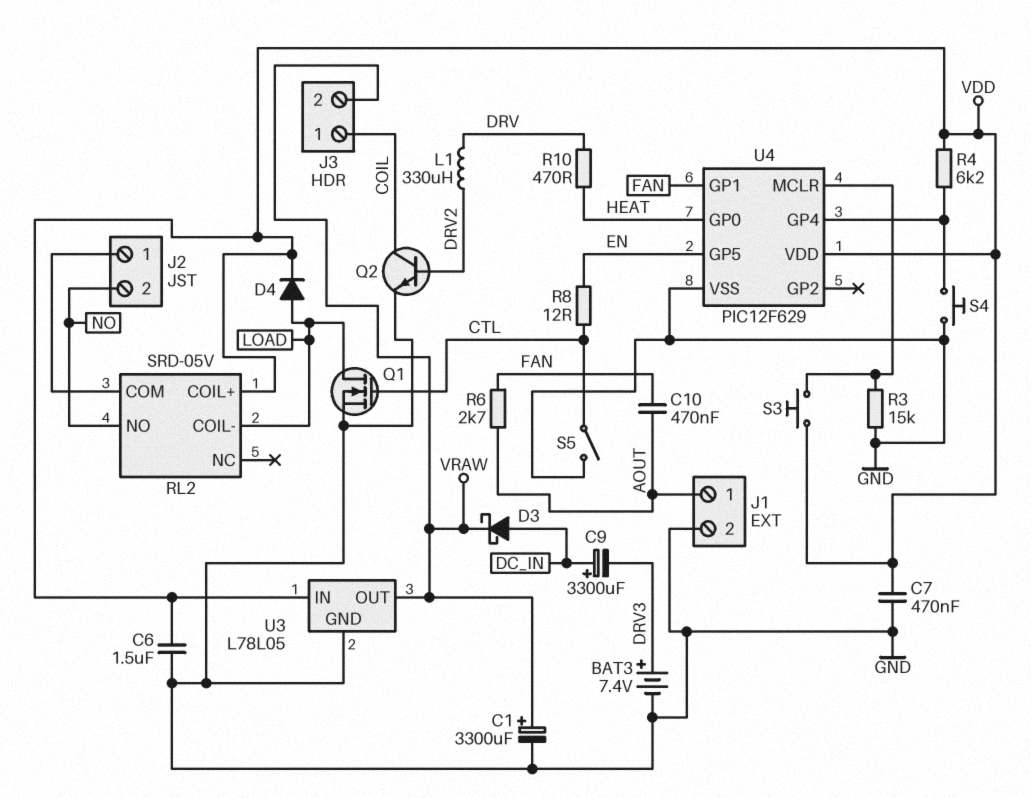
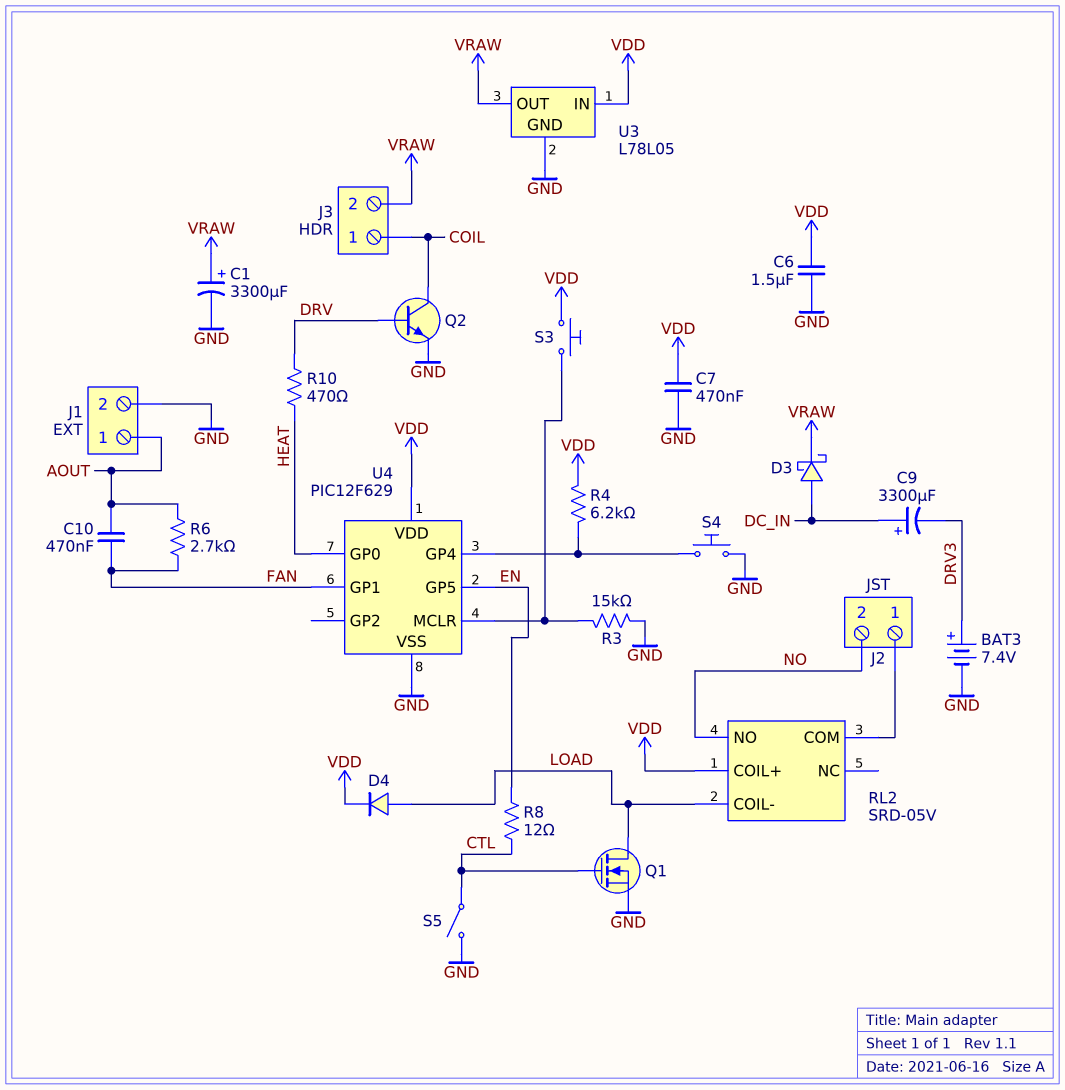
L1: 330uH (DRV, DRV2) -> none
Q2: NPN (B DRV2, C COIL, E GND) -> NPN (B DRV, C COIL, E GND)

